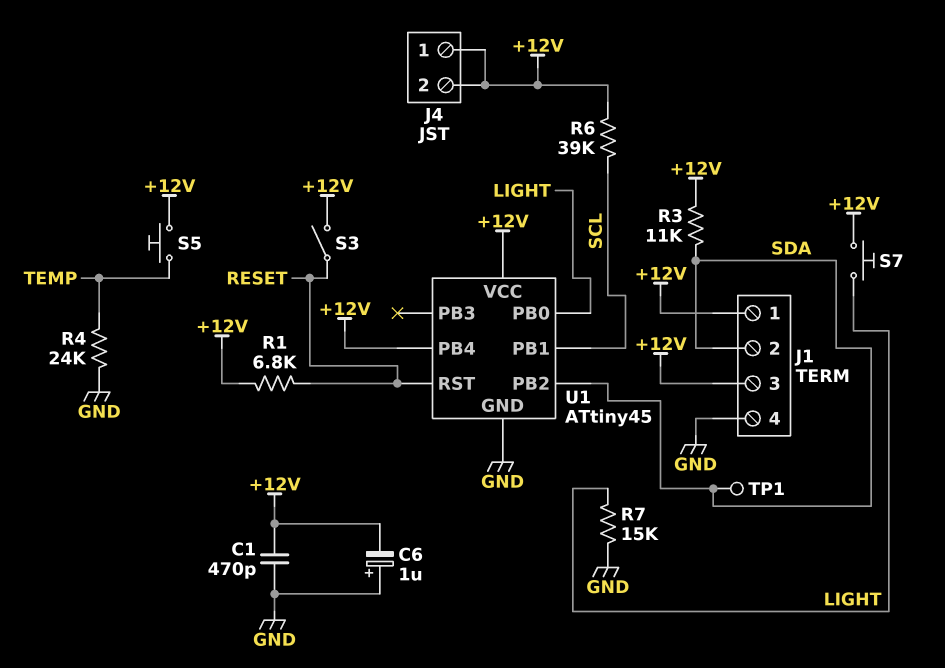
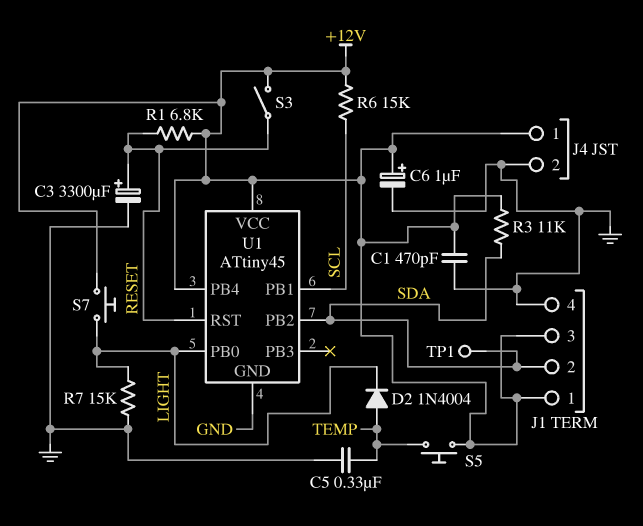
C3: none -> 3300uF (plus RESET, minus GND)
C5: none -> 330nF (GND, TEMP)
C6: 1uF (plus GND, minus +12V) -> 1uF (plus +12V, minus GND)
D2: none -> diode 1N4004 (A TEMP, K LIGHT)
J4 pin 2: +12V -> GND
R4: 24k (GND, TEMP) -> none
R6: 39k (+12V, SCL) -> 15k (+12V, SCL)

